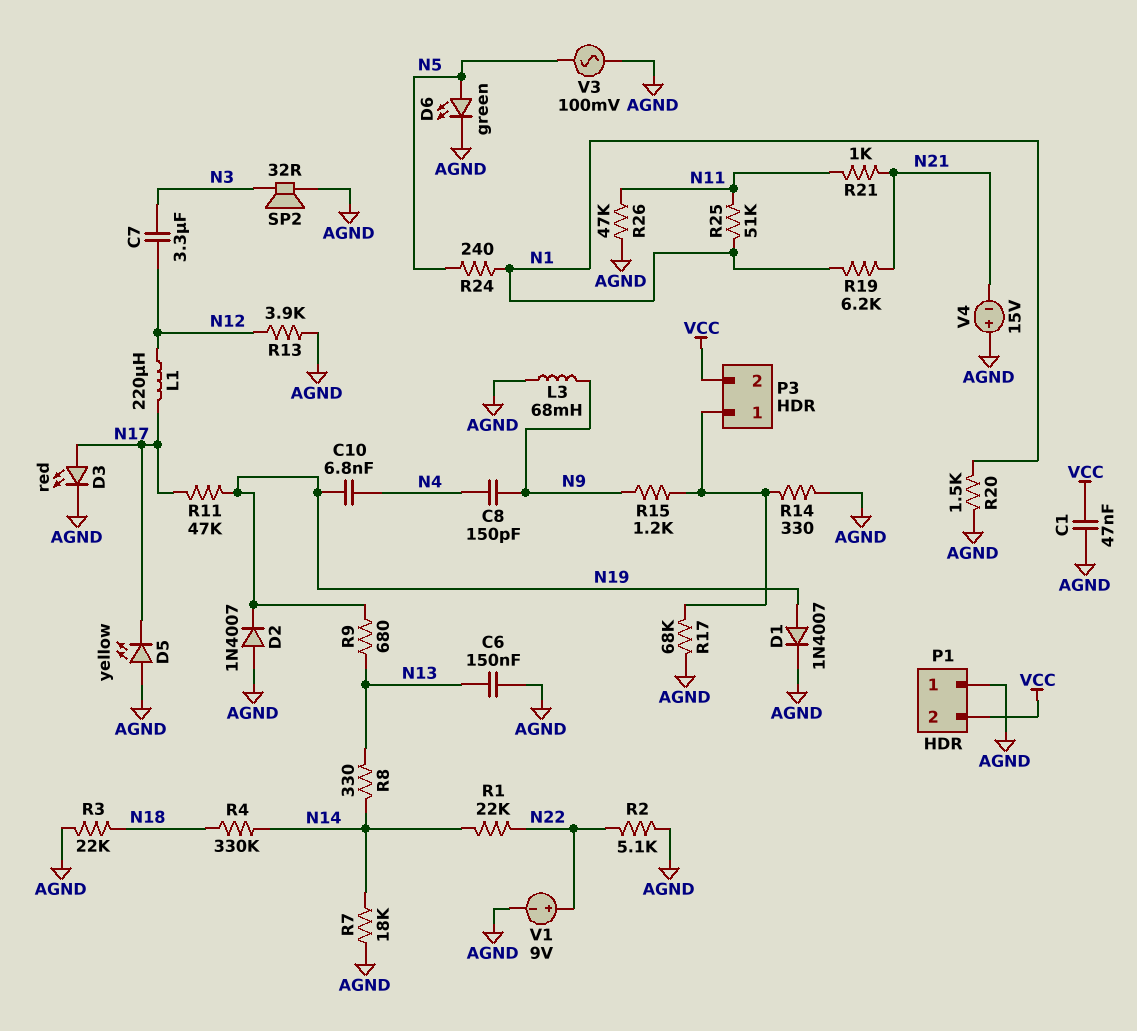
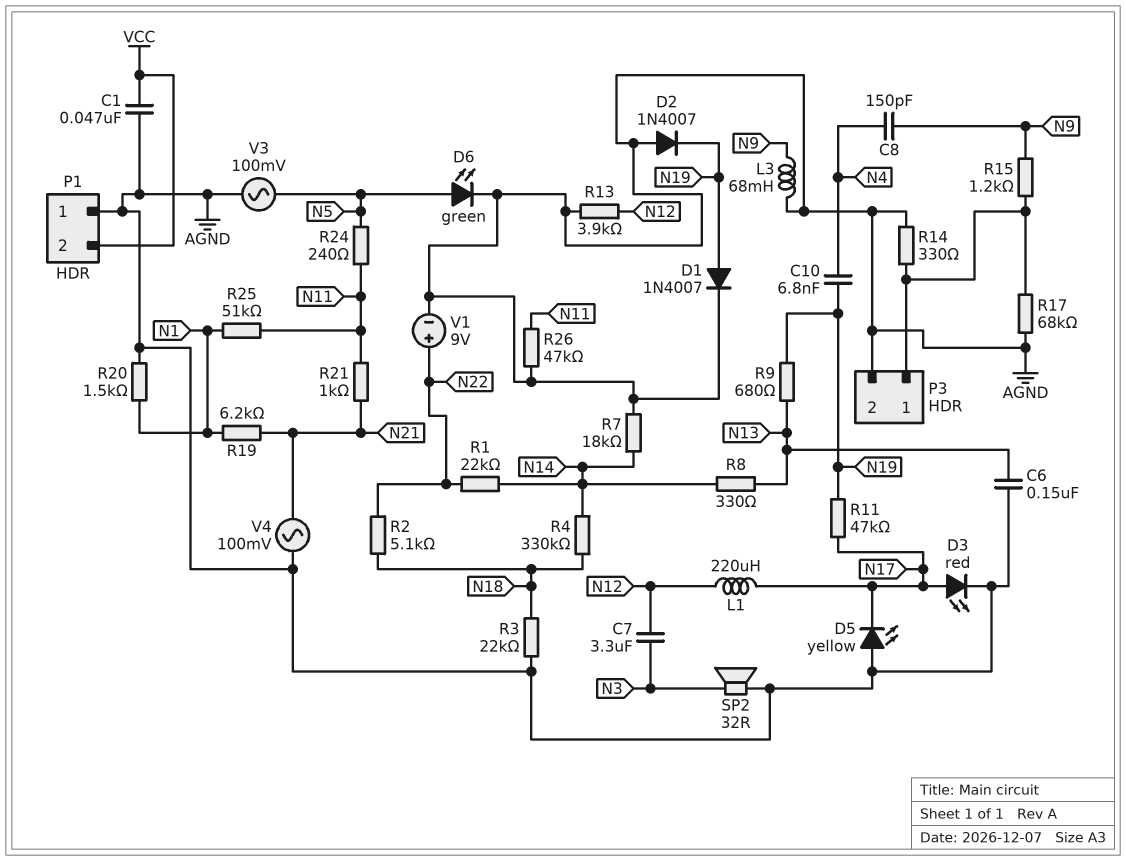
P3 pin 2: VCC -> AGND
R2: 5.1k (AGND, N22) -> 5.1k (N18, N22)
R24: 240 (N1, N5) -> 240 (N5, N11)
V4: 15V (plus AGND, minus N21) -> AC 100mV (AGND, N21)

